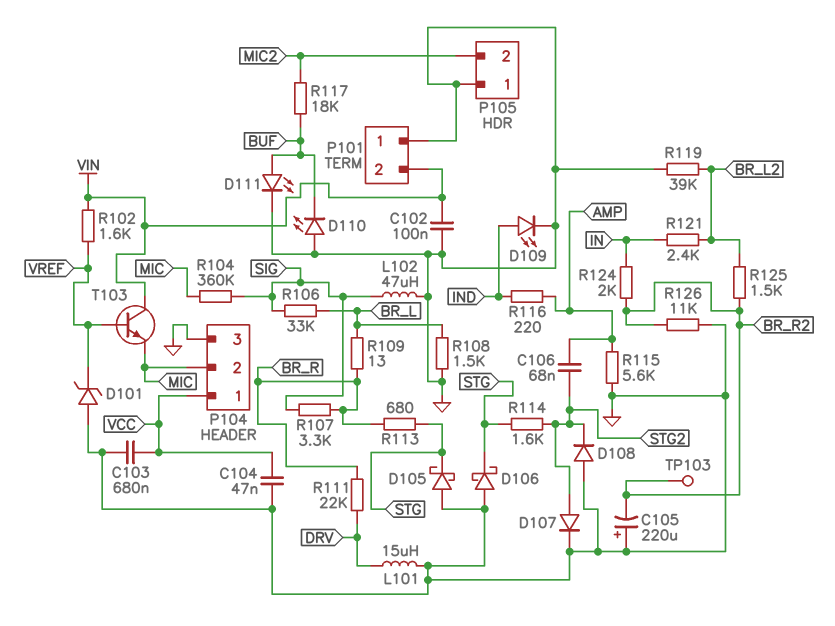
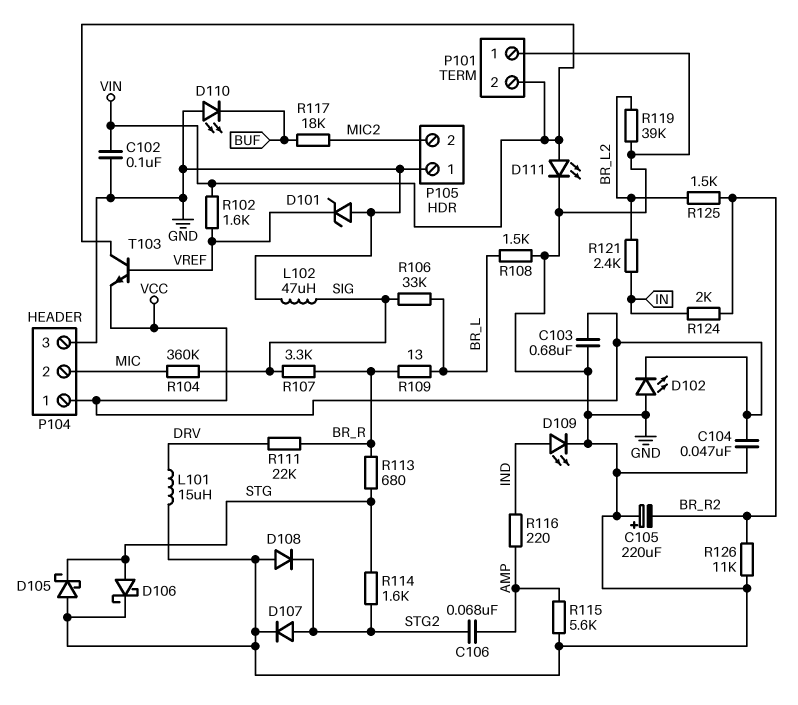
D102: none -> LED (A GND, K VCC)
D106: schottky (A GND, K STG) -> schottky (A STG, K GND)
D111: LED (A BUF, K GND) -> LED (A VIN, K GND)
T103: NPN (B VREF, C VIN, E MIC) -> NPN (B VREF, C VIN, E VCC)
TP103: test point (BR_R2) -> none

